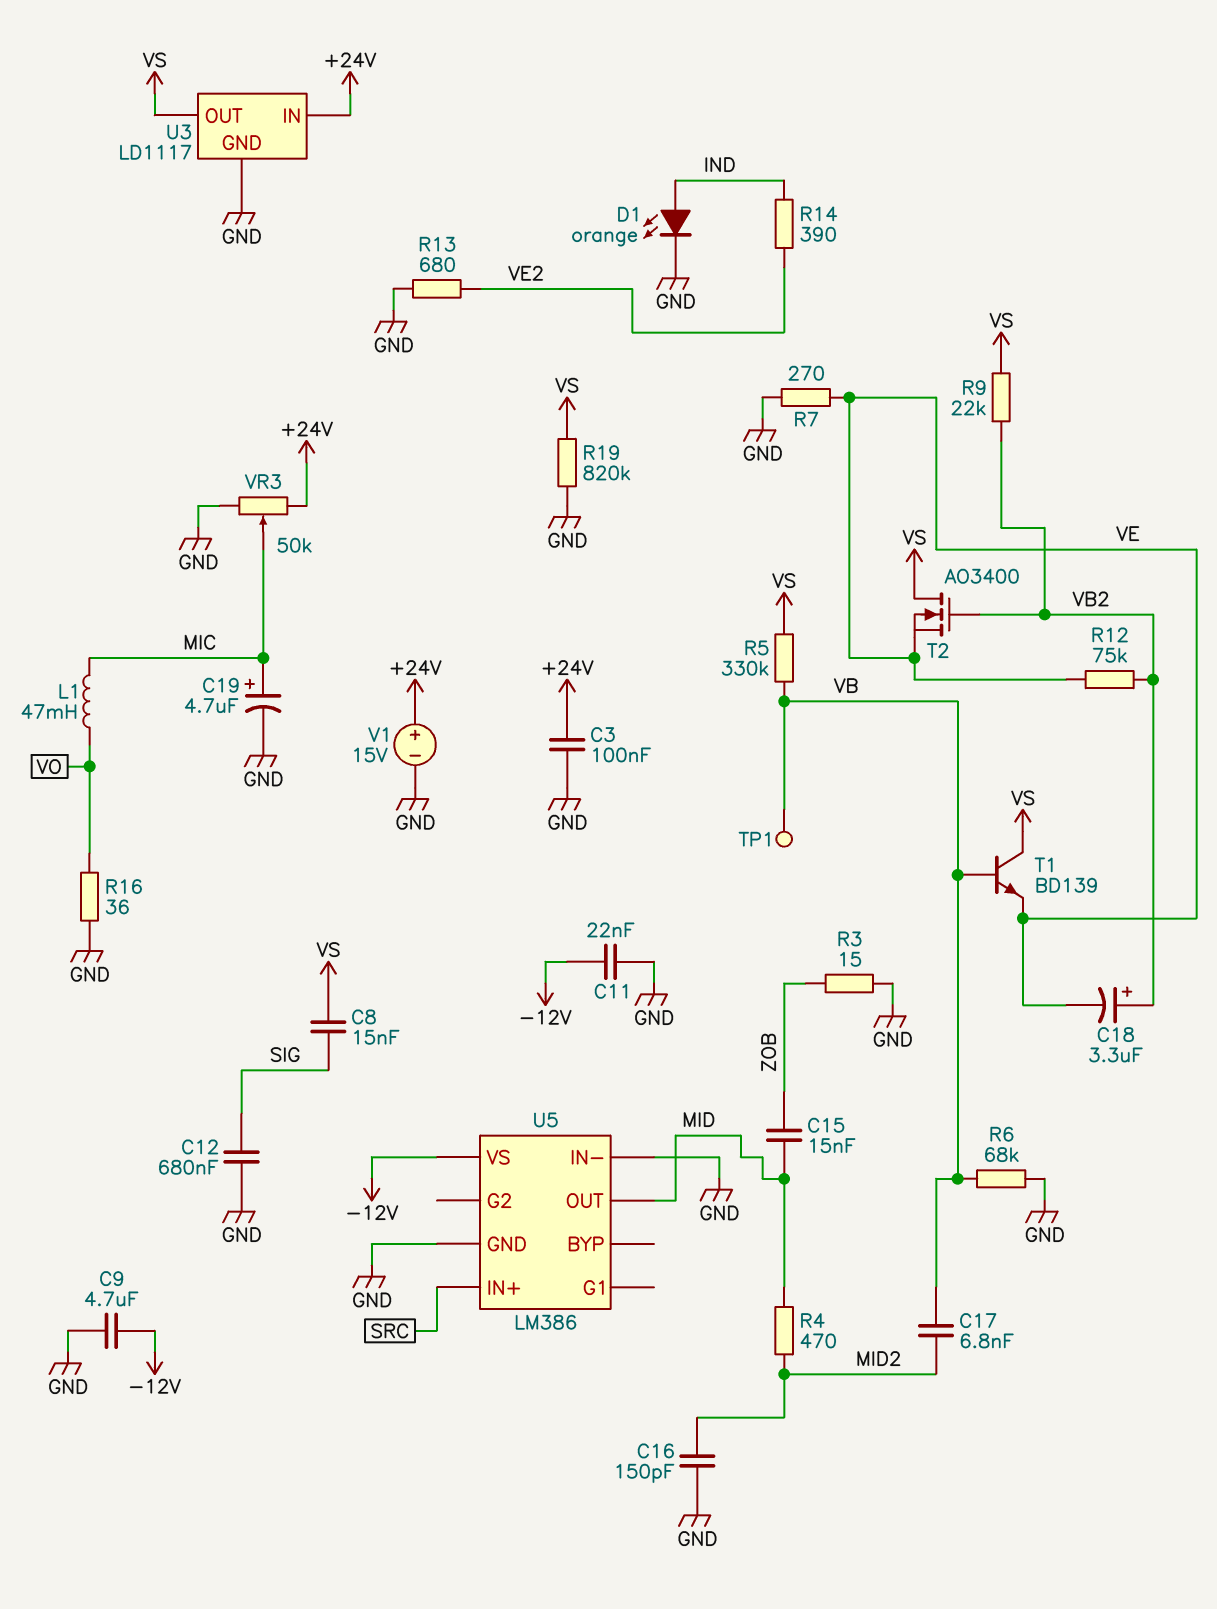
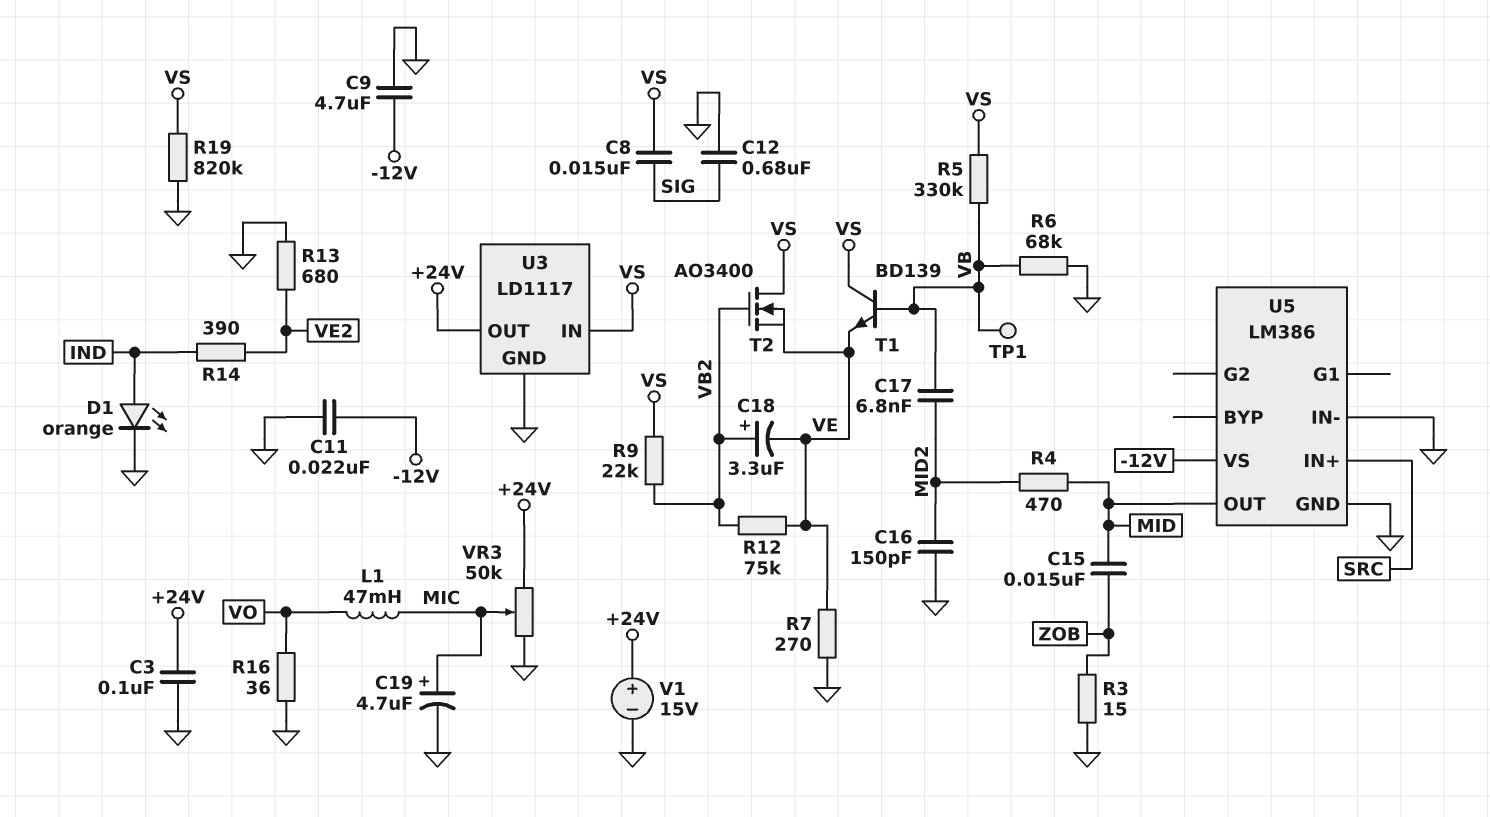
U3 pin IN: +24V -> VS
U3 pin OUT: VS -> +24V

